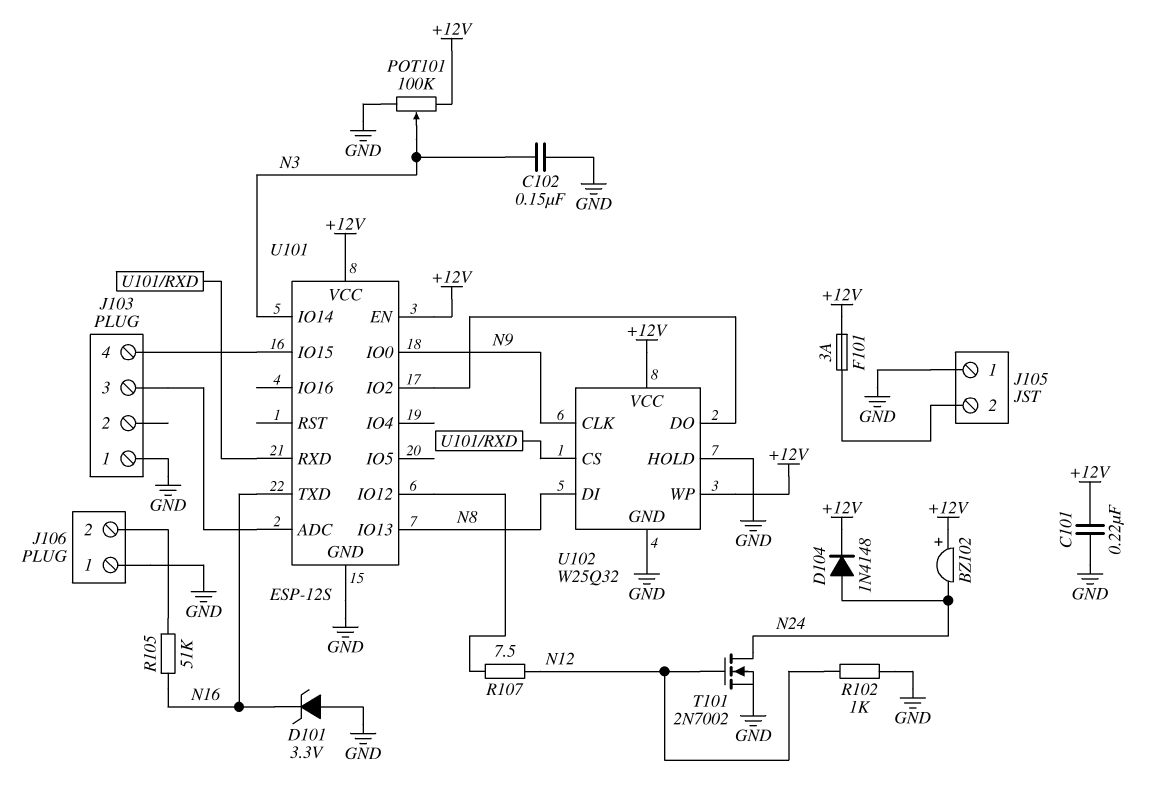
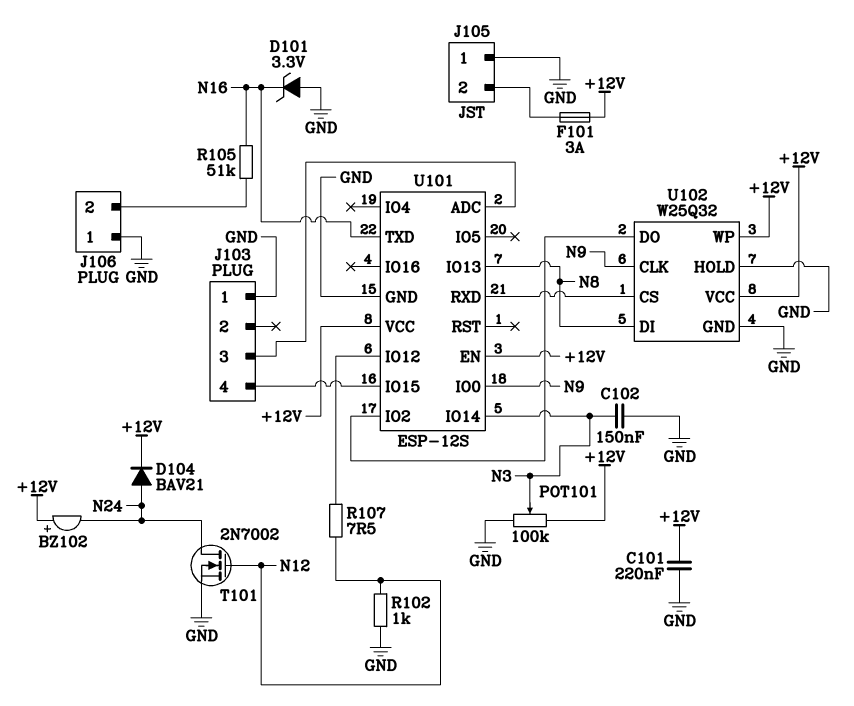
D104: diode 1N4148 (A N24, K +12V) -> diode BAV21 (A N24, K +12V)

